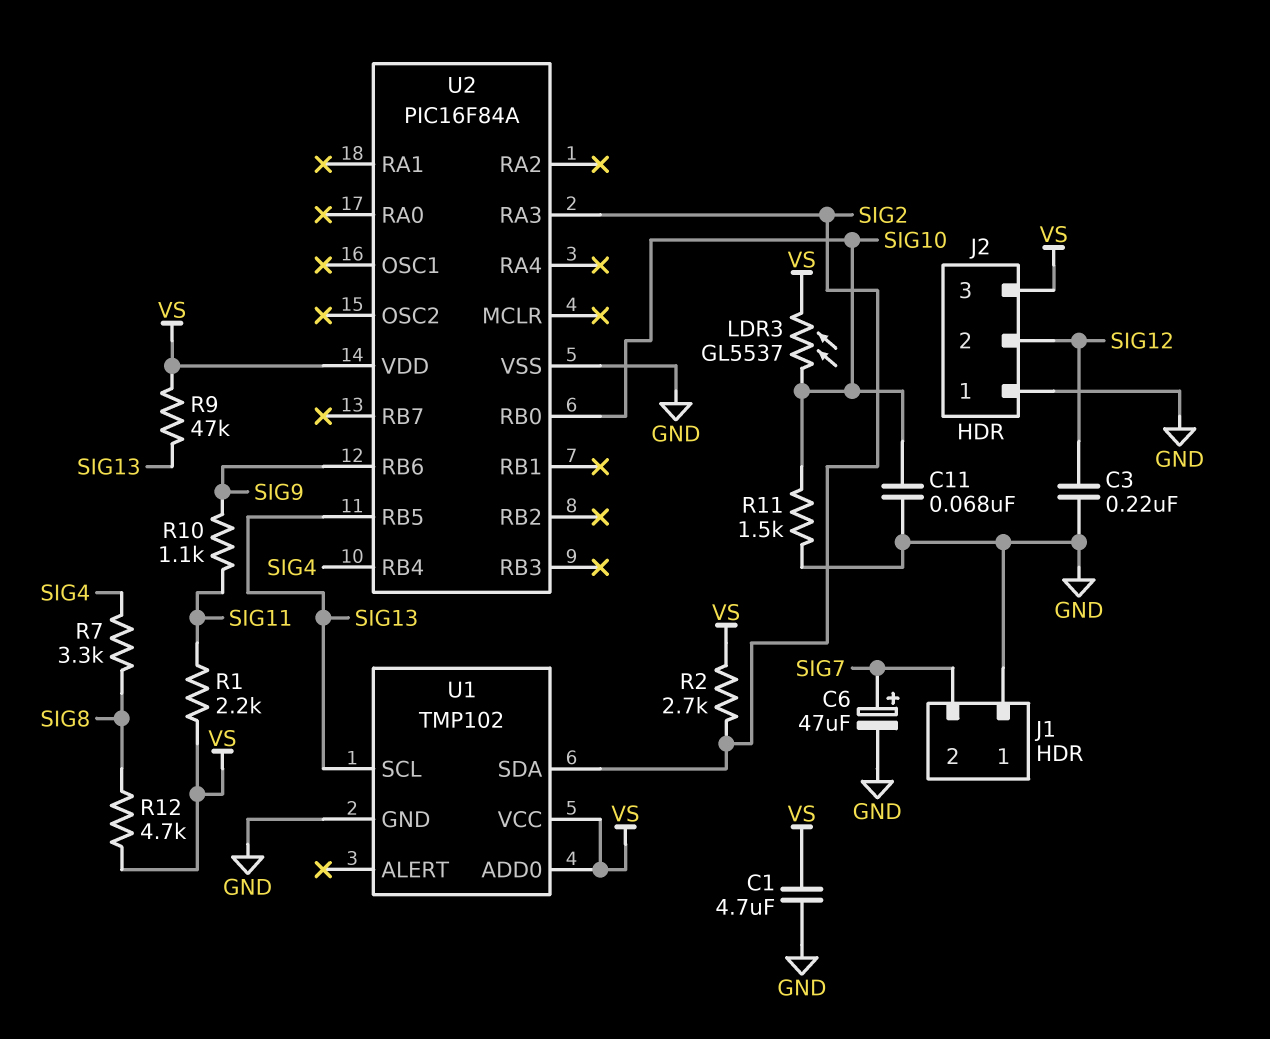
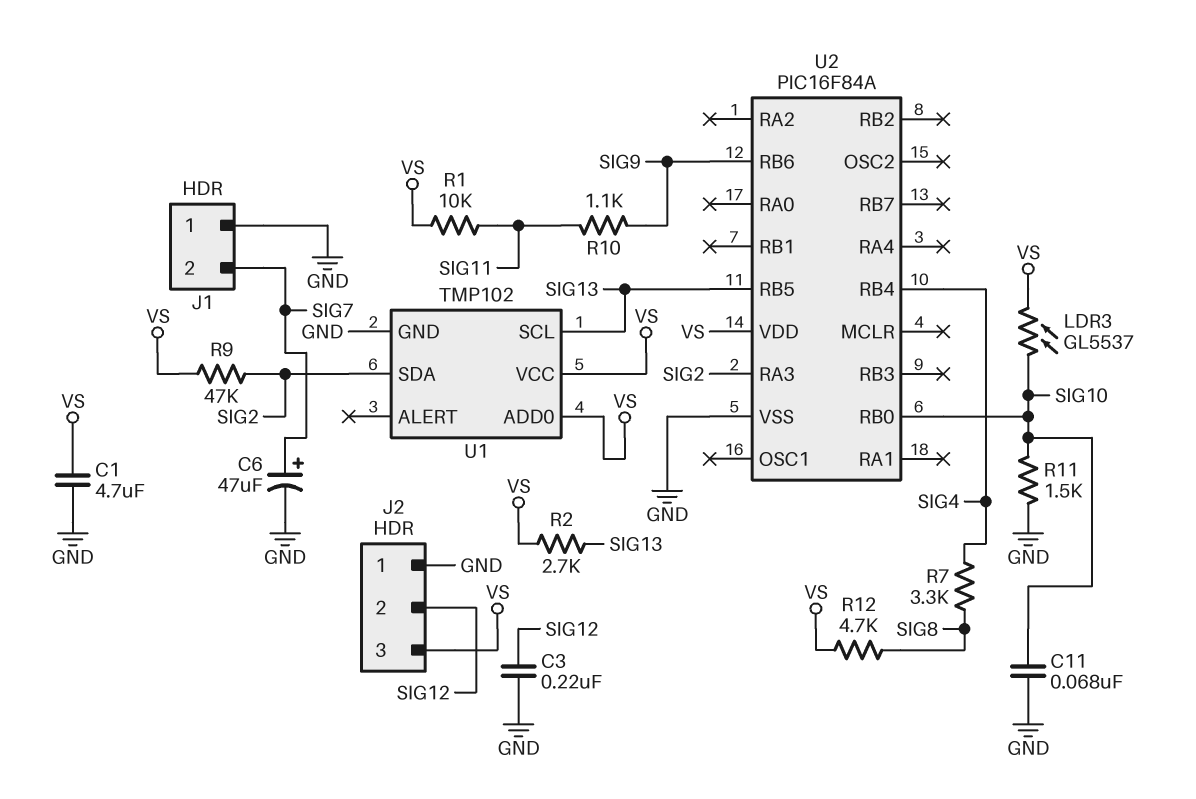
R1: 2.2k (SIG11, VS) -> 10k (SIG11, VS)
R2: 2.7k (SIG2, VS) -> 2.7k (SIG13, VS)
R9: 47k (SIG13, VS) -> 47k (SIG2, VS)

